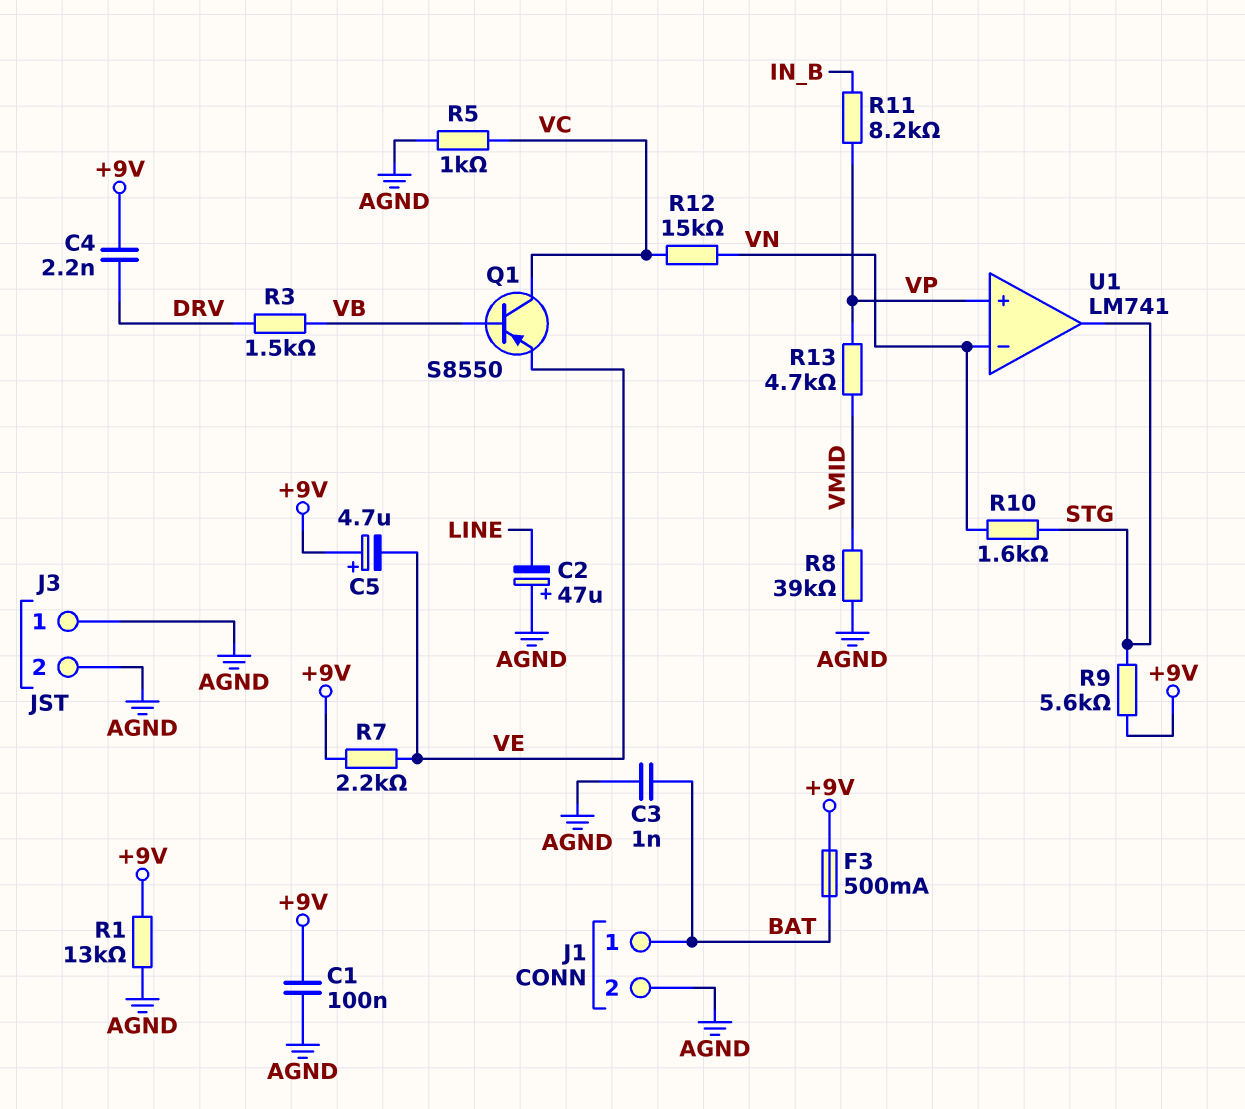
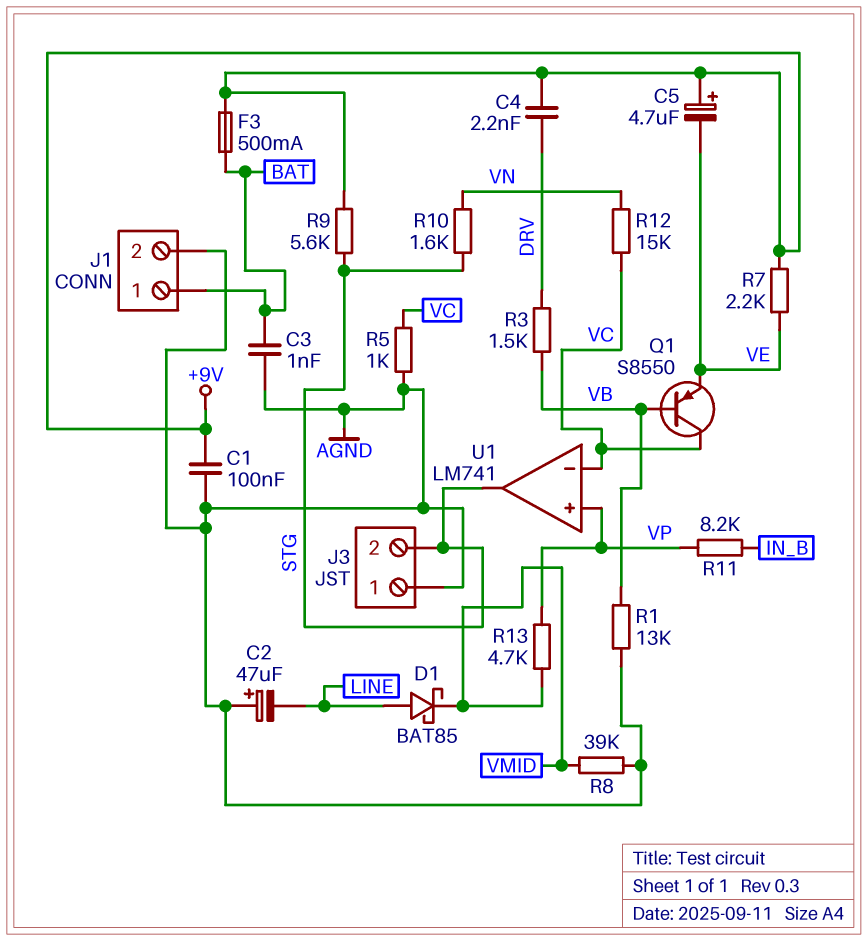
D1: none -> schottky BAT85 (A LINE, K VMID)
J3 pin 2: AGND -> STG
R1: 13k (+9V, AGND) -> 13k (AGND, VB)
U1 pin in-: VN -> VC

